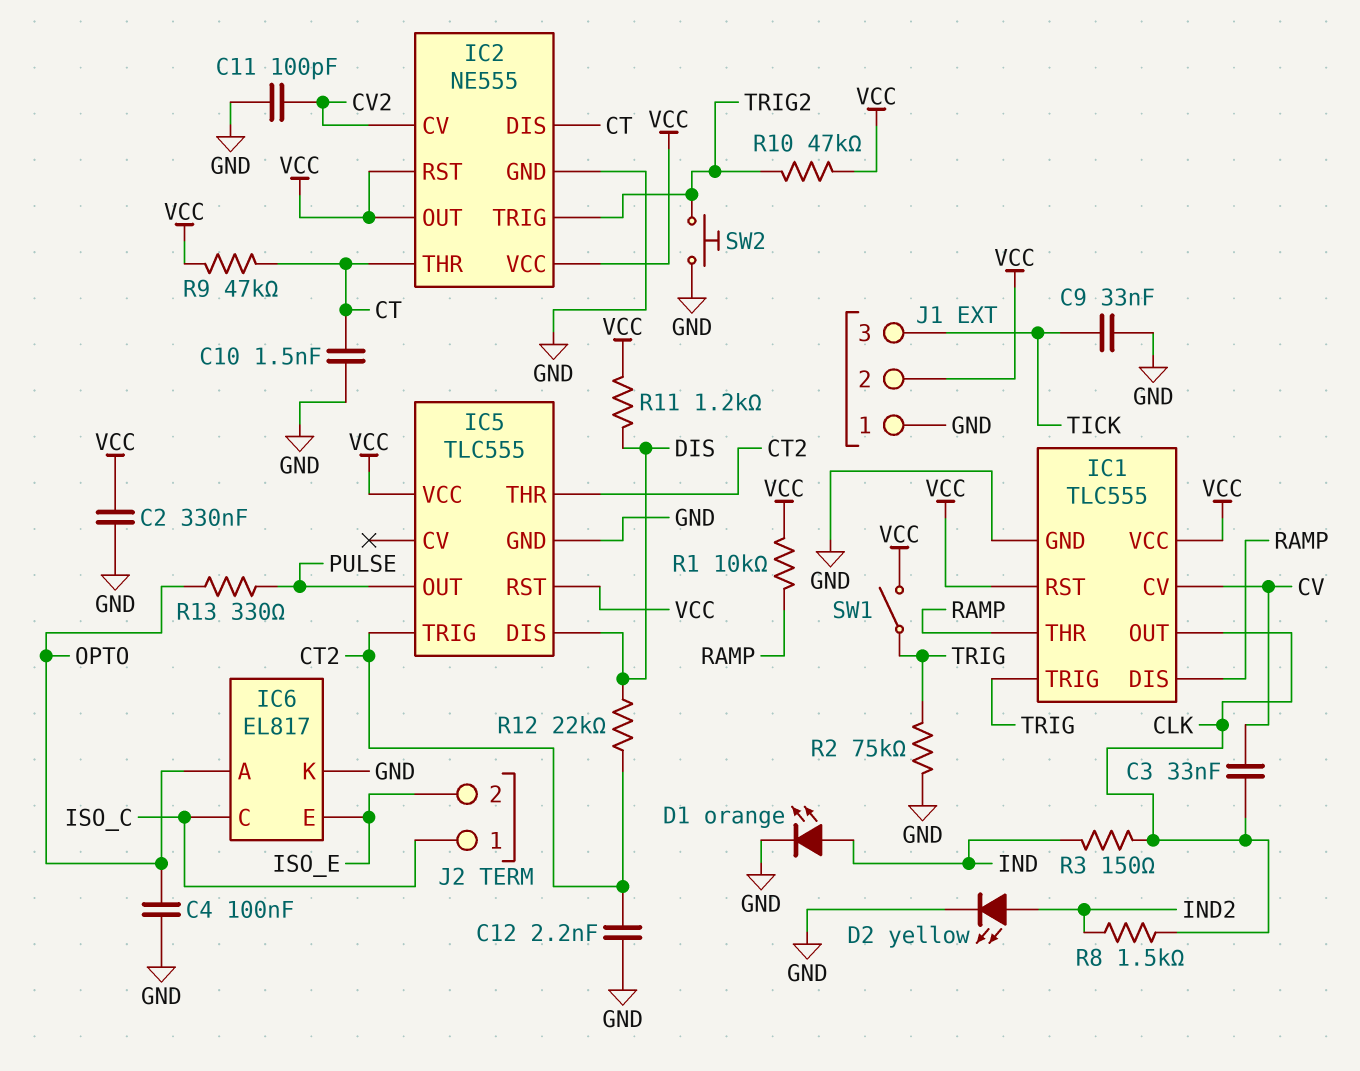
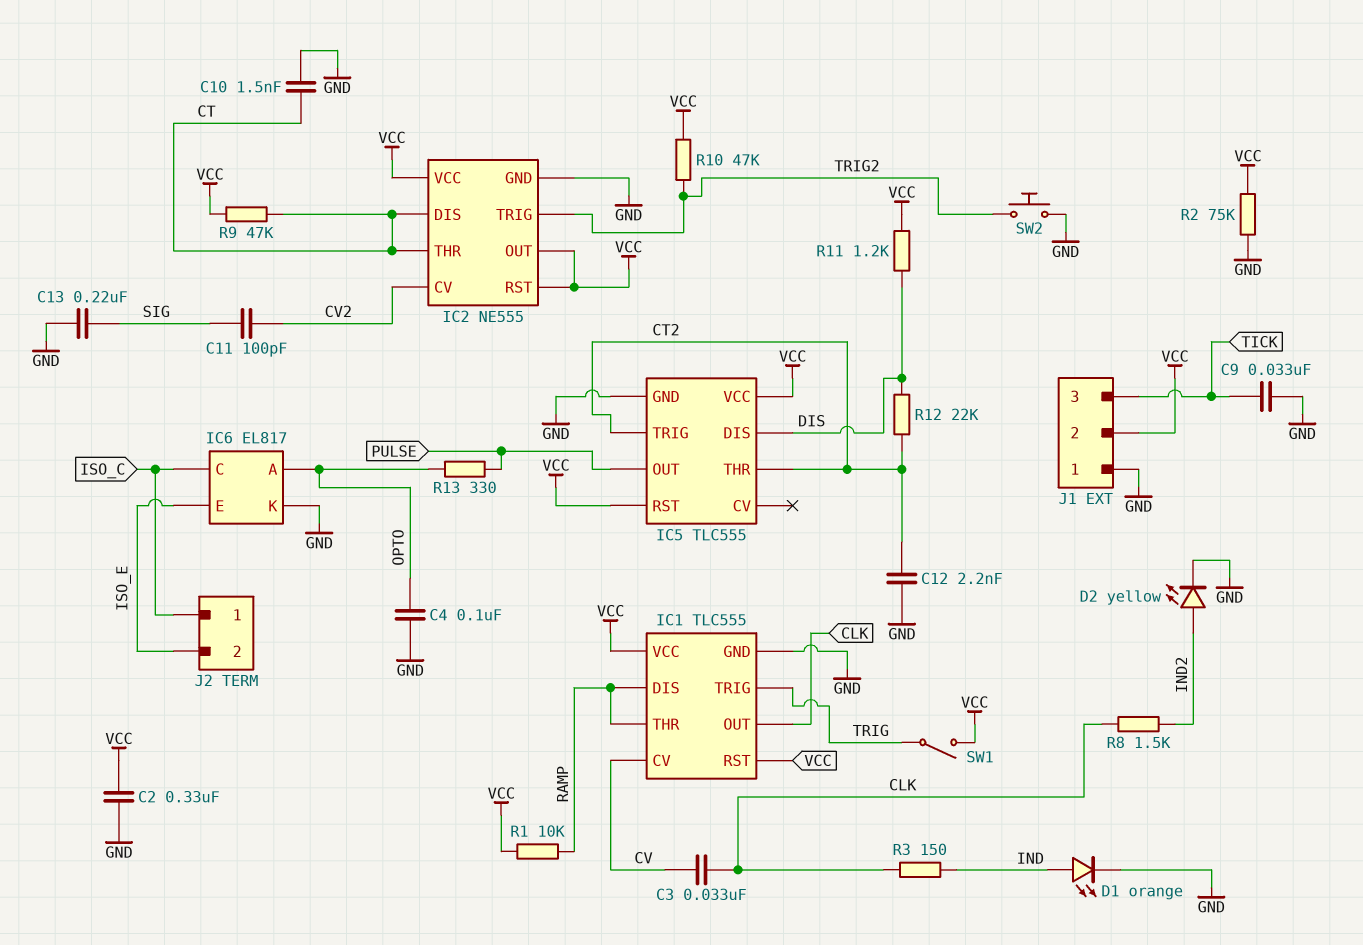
C11: 100pF (CV2, GND) -> 100pF (CV2, SIG)
C13: none -> 220nF (GND, SIG)
R2: 75k (GND, TRIG) -> 75k (GND, VCC)

